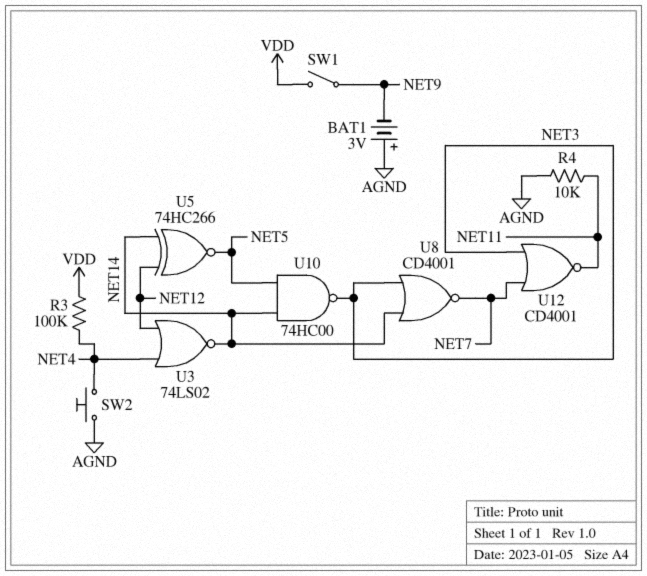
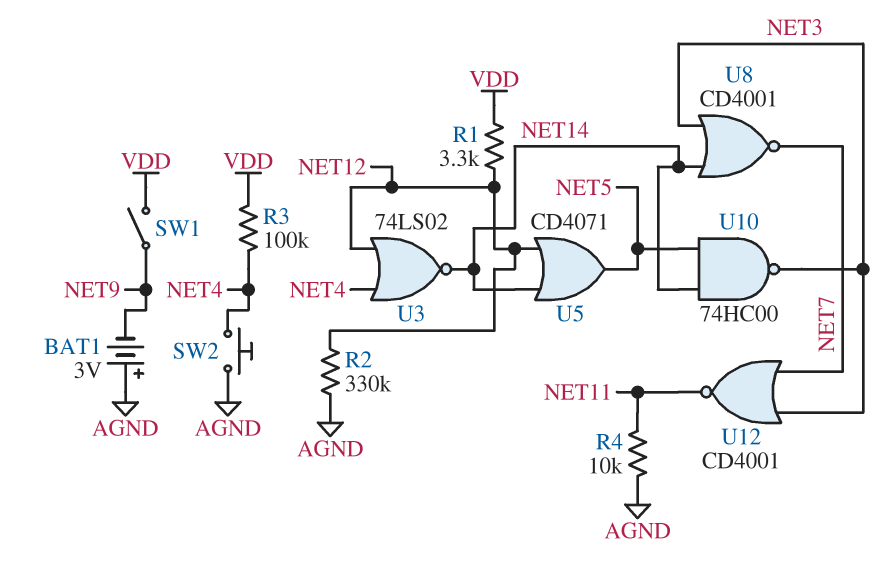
R1: none -> 3.3k (NET12, VDD)
R2: none -> 330k (AGND, NET12)
U5: XNOR 74HC266 (in NET12, in NET14, out NET5) -> OR CD4071 (in NET12, in NET14, out NET5)

